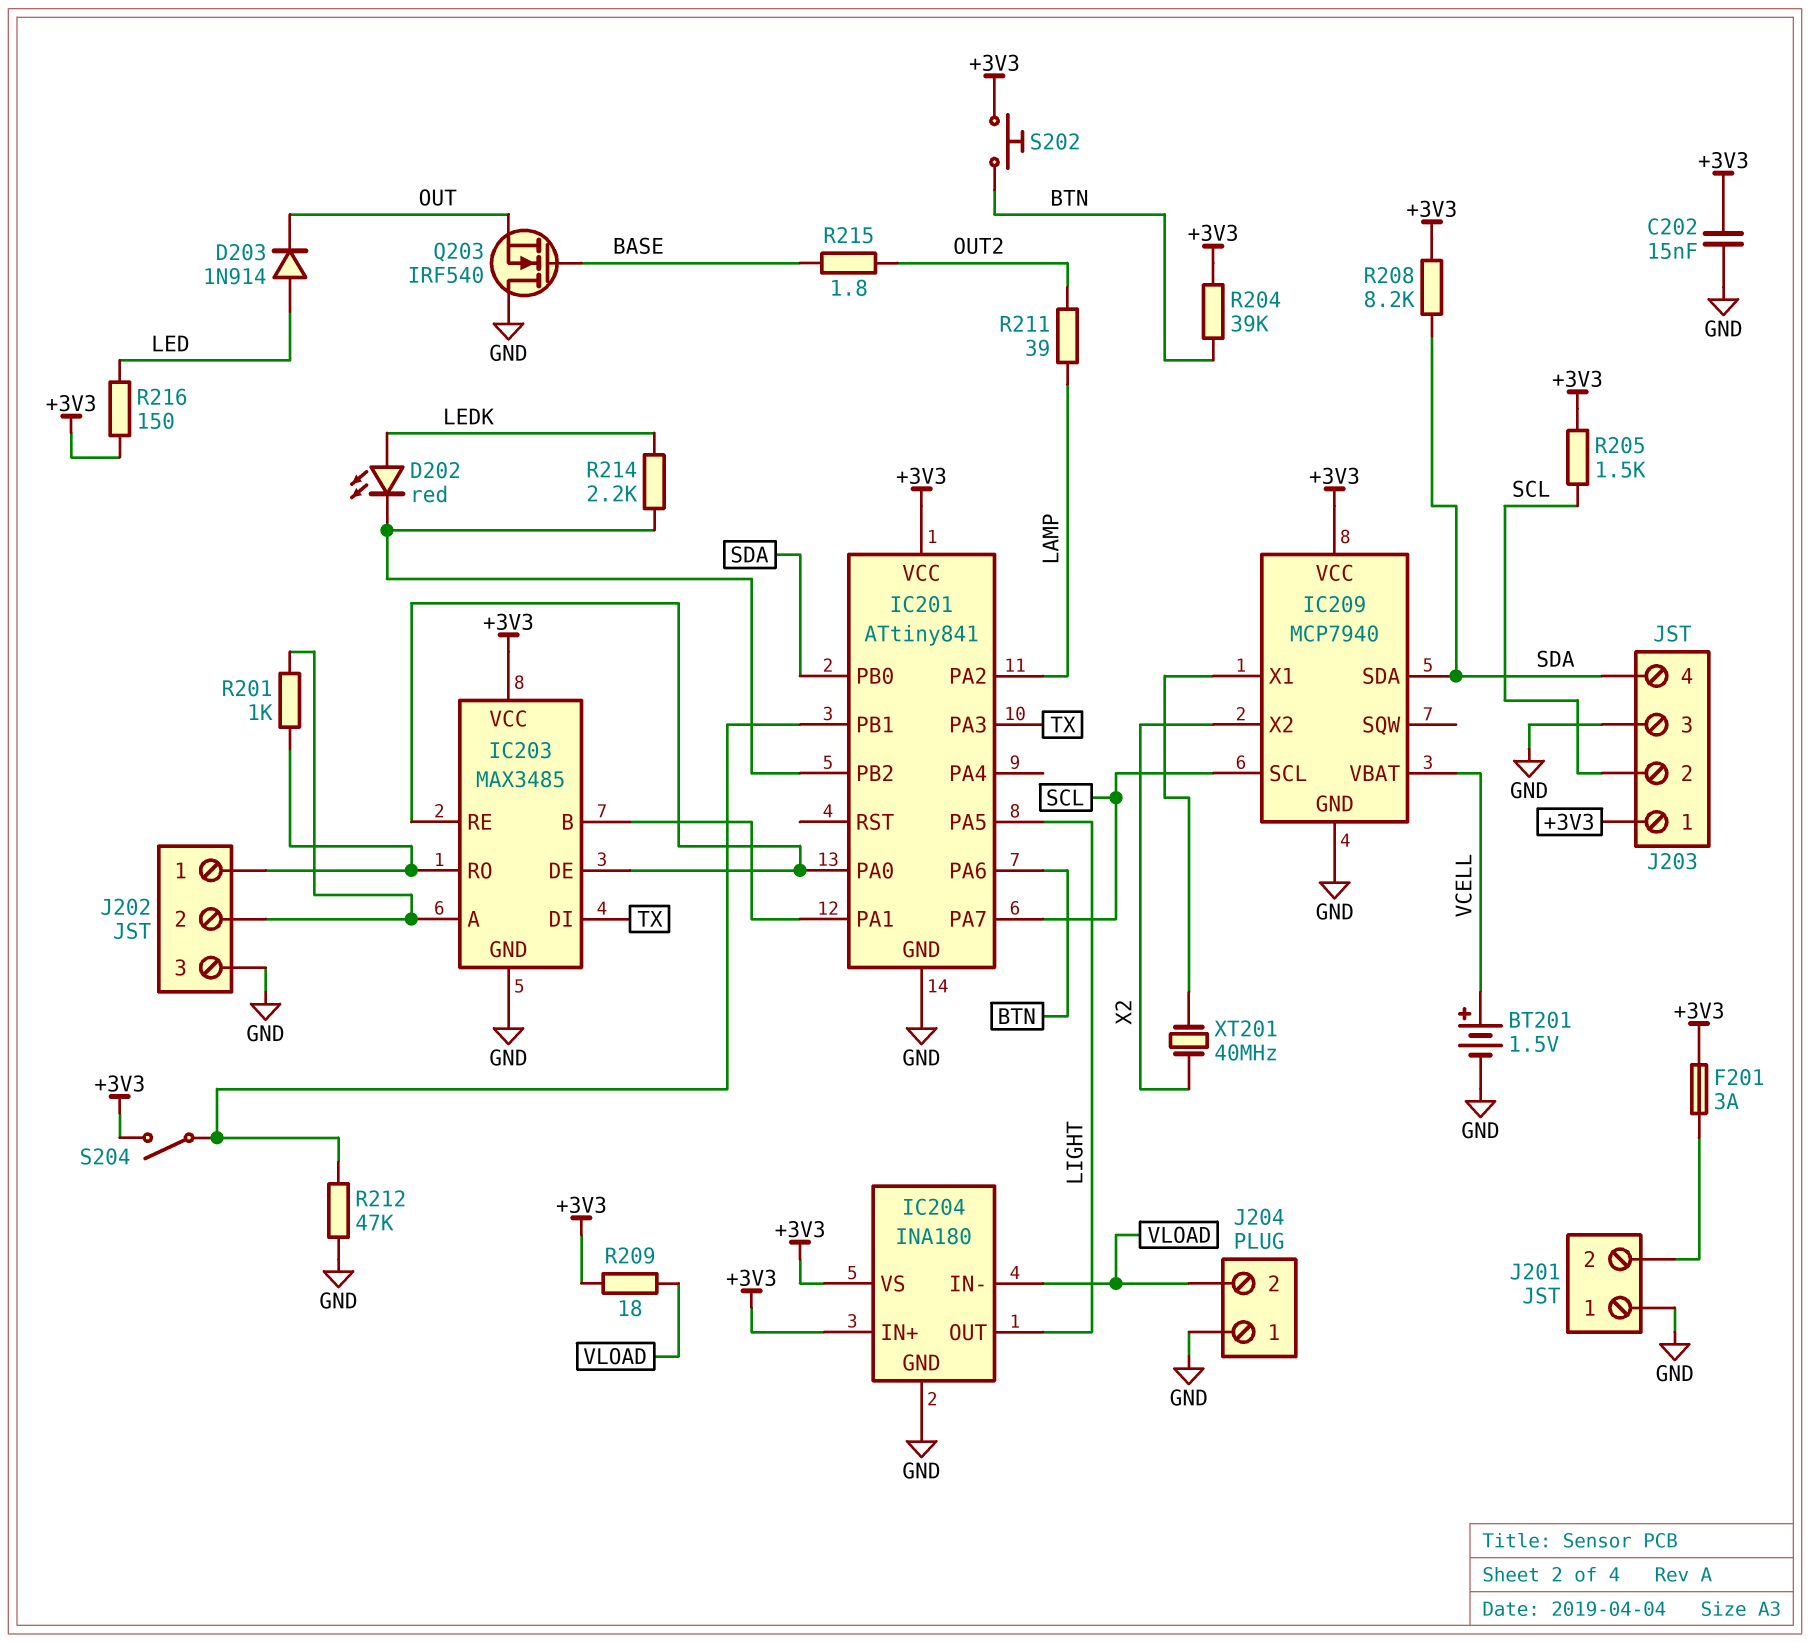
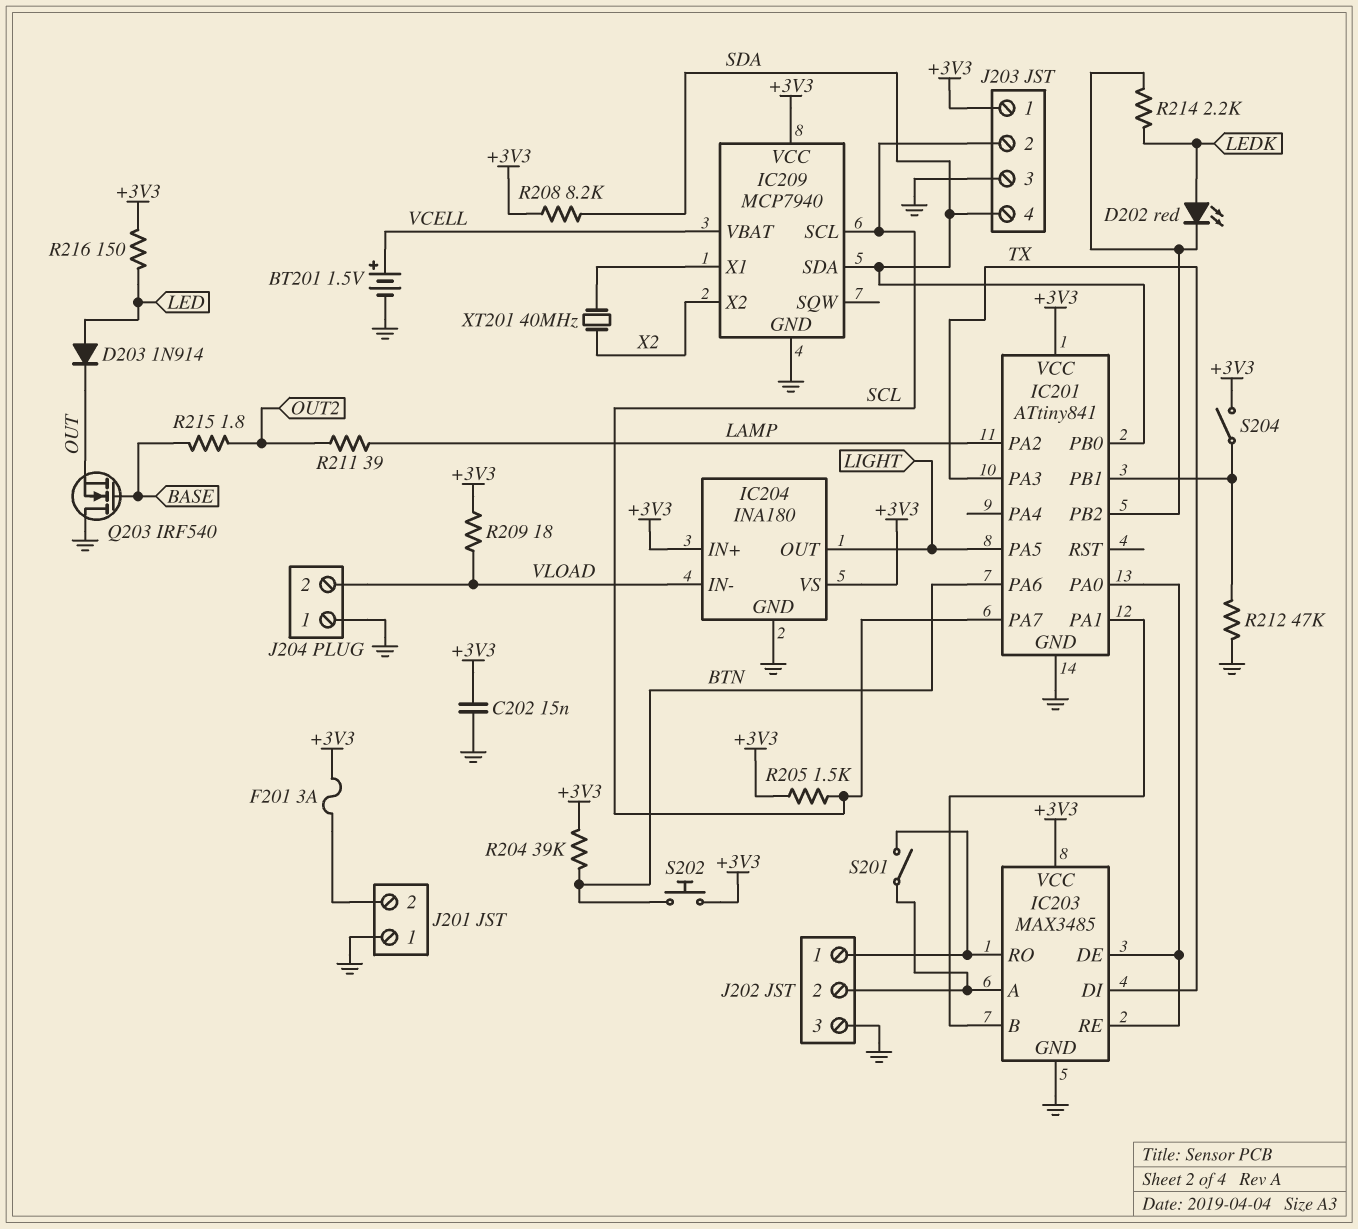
R201: 1k (IC203/A, IC203/RO) -> none
S201: none -> switch (IC203/A, IC203/RO)

